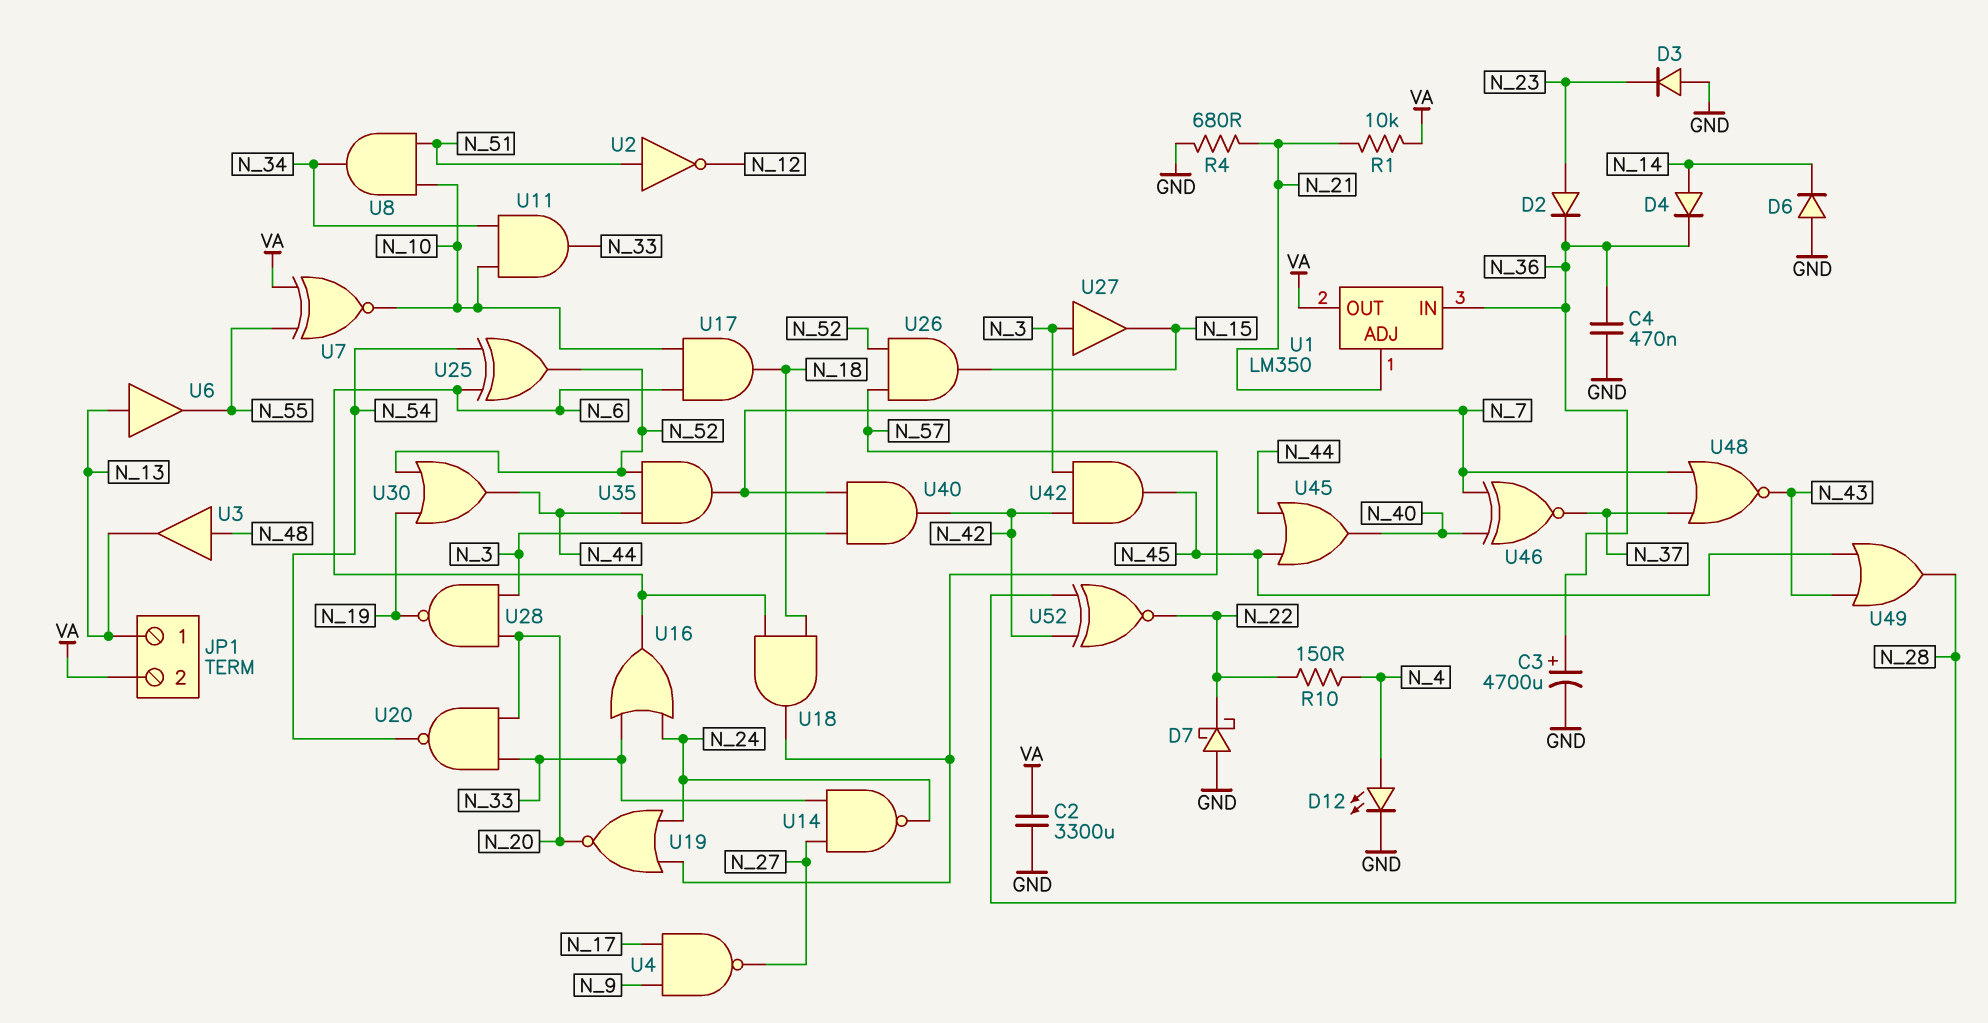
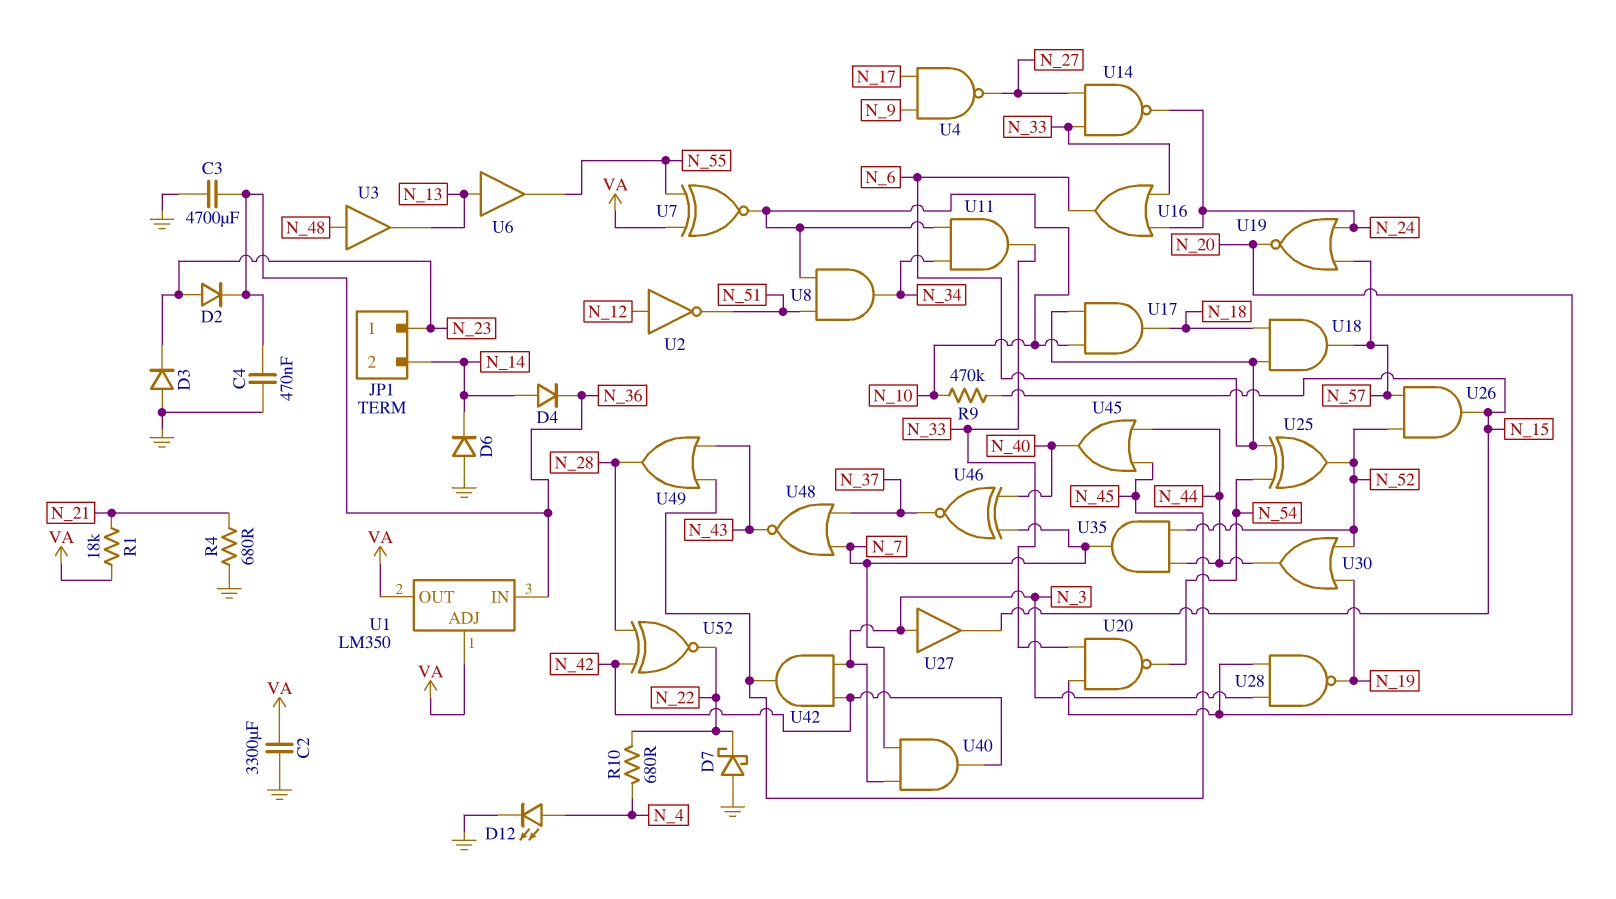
C3: 4700uF (plus N_36, minus GND) -> 4700uF (GND, N_36)
JP1 pin 1: N_13 -> N_23
JP1 pin 2: VA -> N_14
R1: 10k (N_21, VA) -> 18k (N_21, VA)
R9: none -> 470k (N_10, N_15)
R10: 150 (N_4, N_22) -> 680 (N_4, N_22)
U1 pin ADJ: N_21 -> VA
U2: NOT (in N_51, out N_12) -> NOT (in N_12, out N_51)

